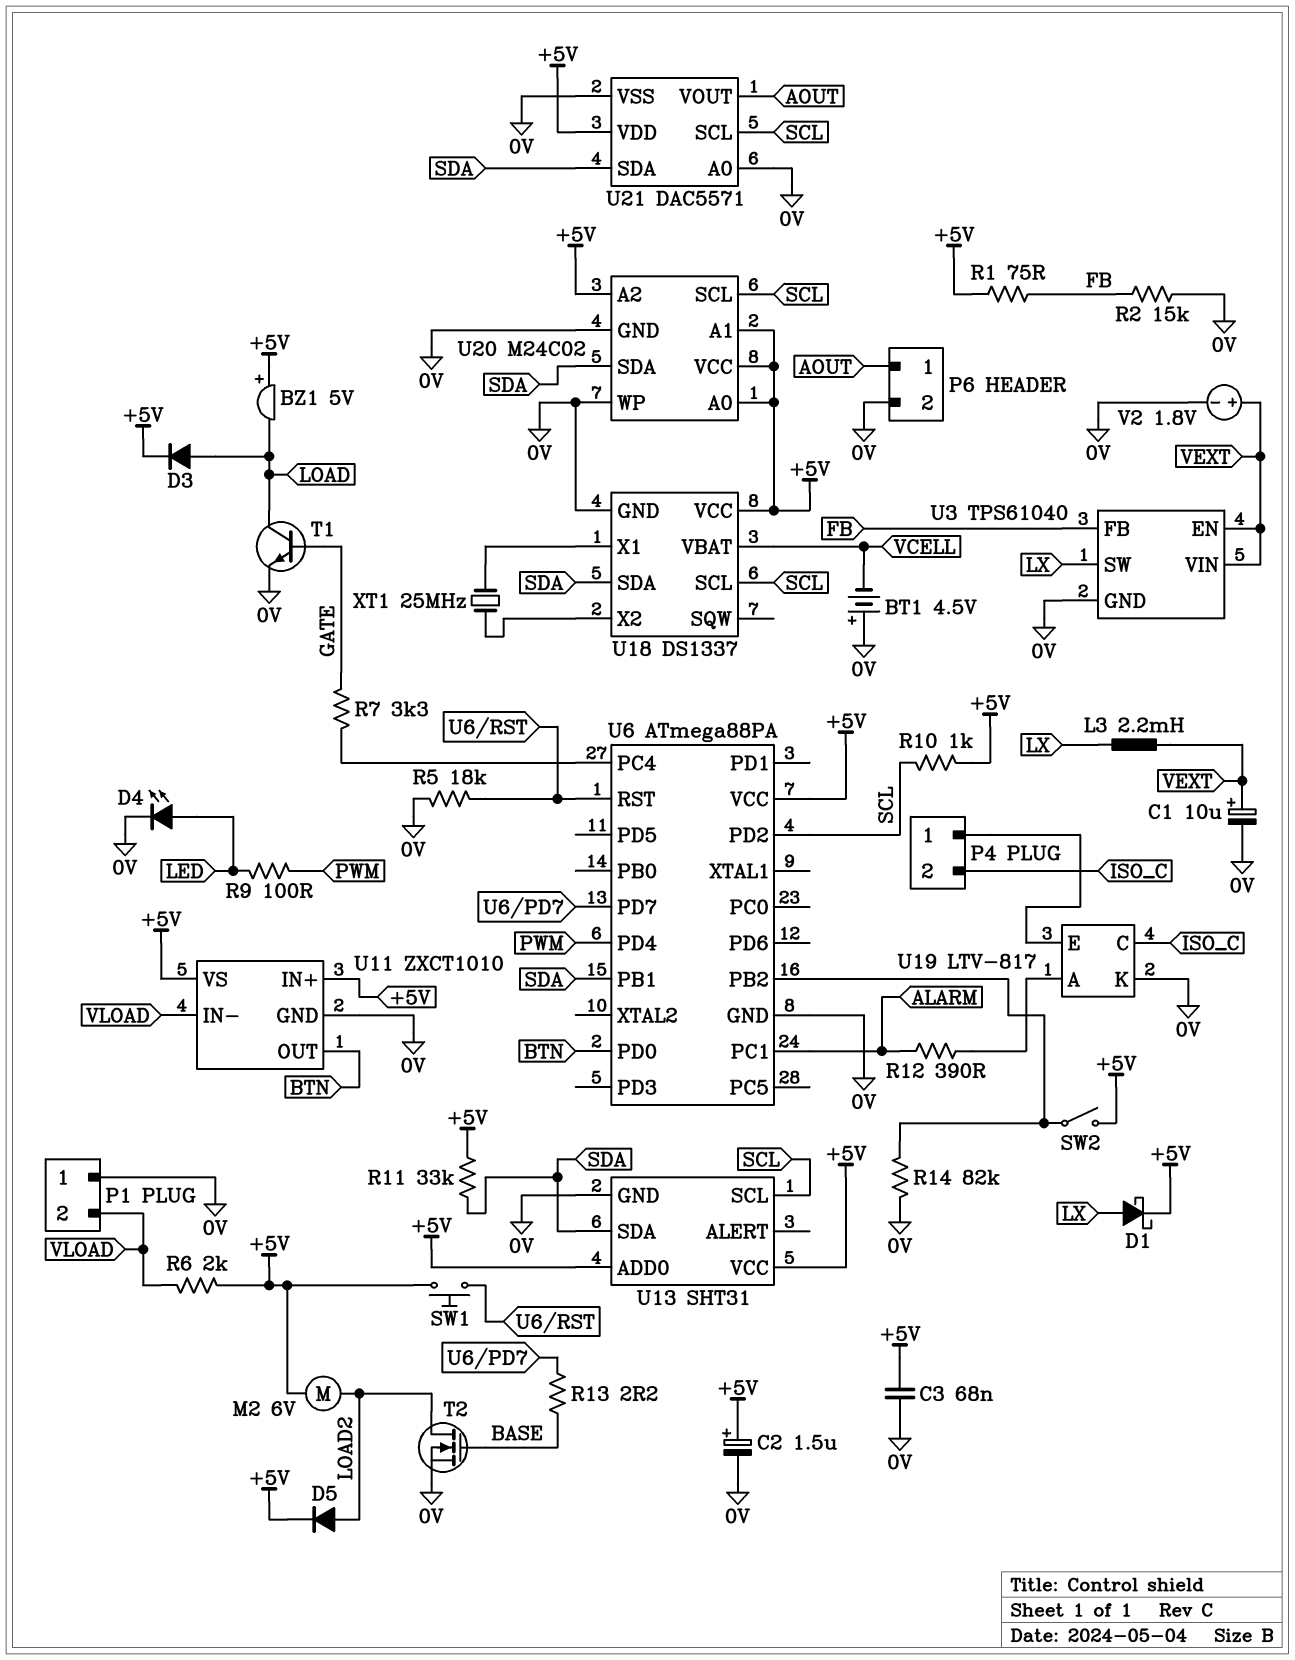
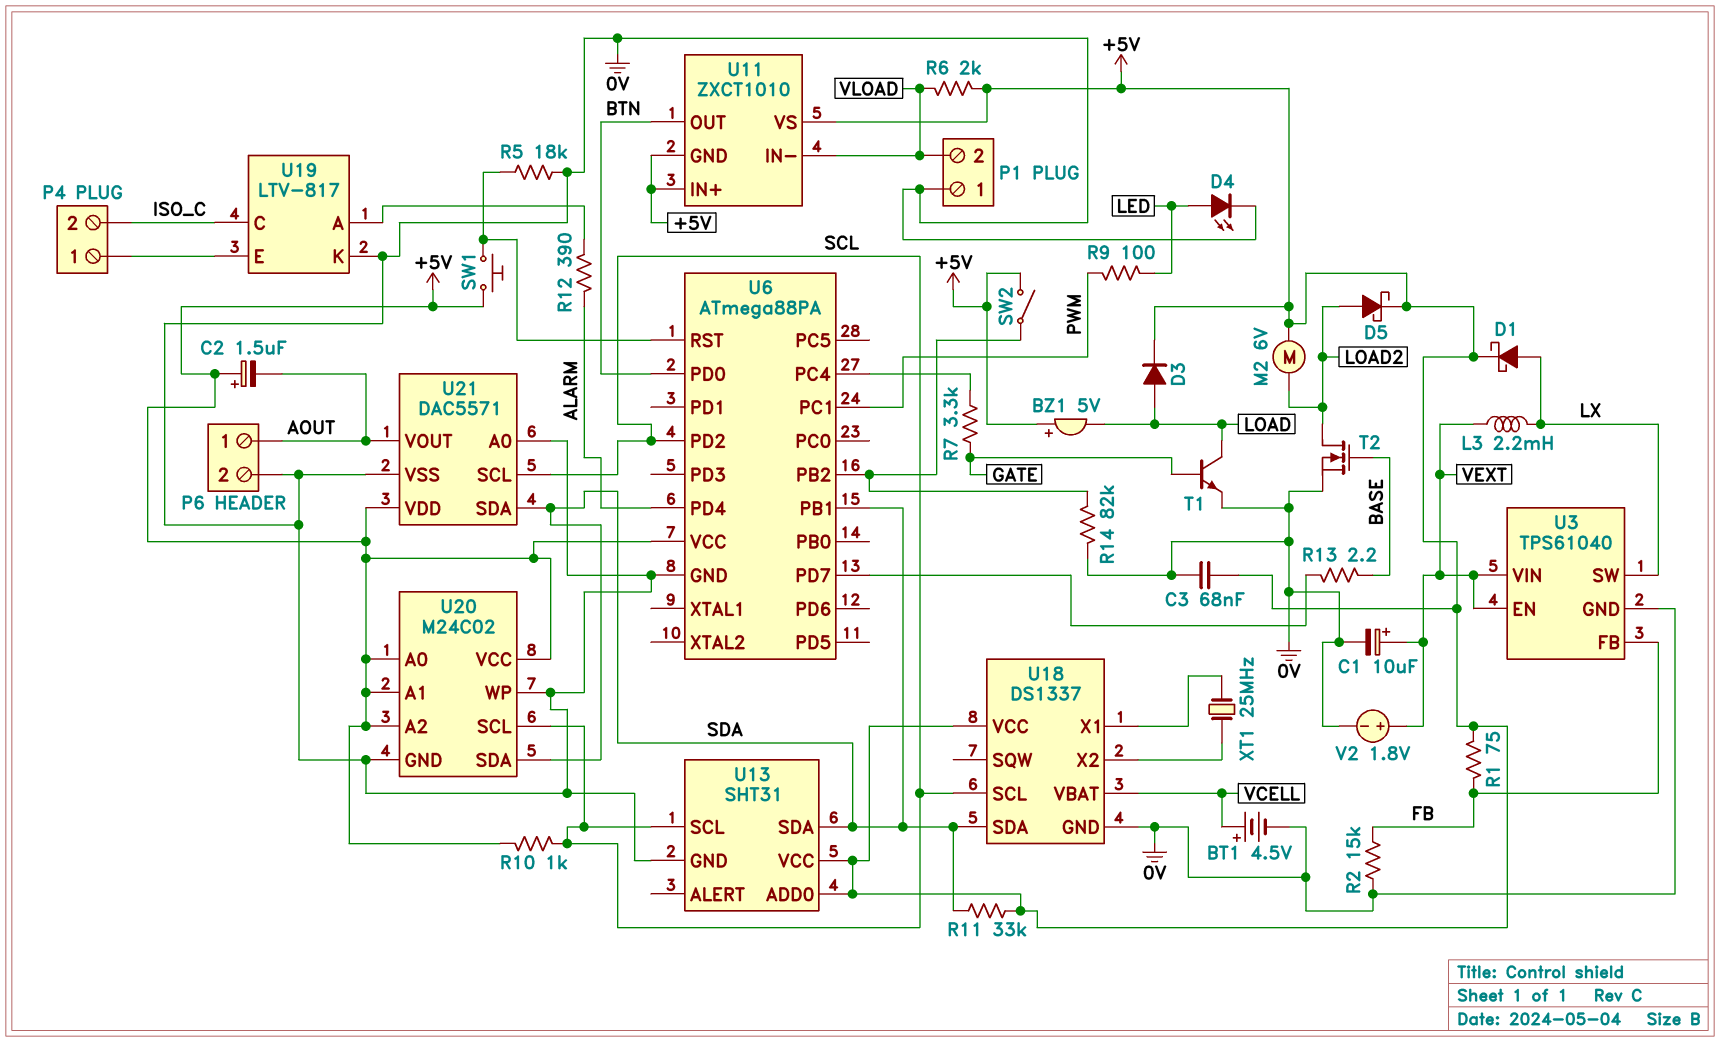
BT1: 4.5V (plus 0V, minus VCELL) -> 4.5V (plus VCELL, minus 0V)
C2: 1.5uF (plus +5V, minus 0V) -> 1.5uF (plus +5V, minus AOUT)
D5: diode (A LOAD2, K +5V) -> schottky (A LOAD2, K +5V)
U6 pin PC1: ALARM -> PWM
U6 pin PD4: PWM -> ALARM
U11 pin GND: 0V -> +5V

